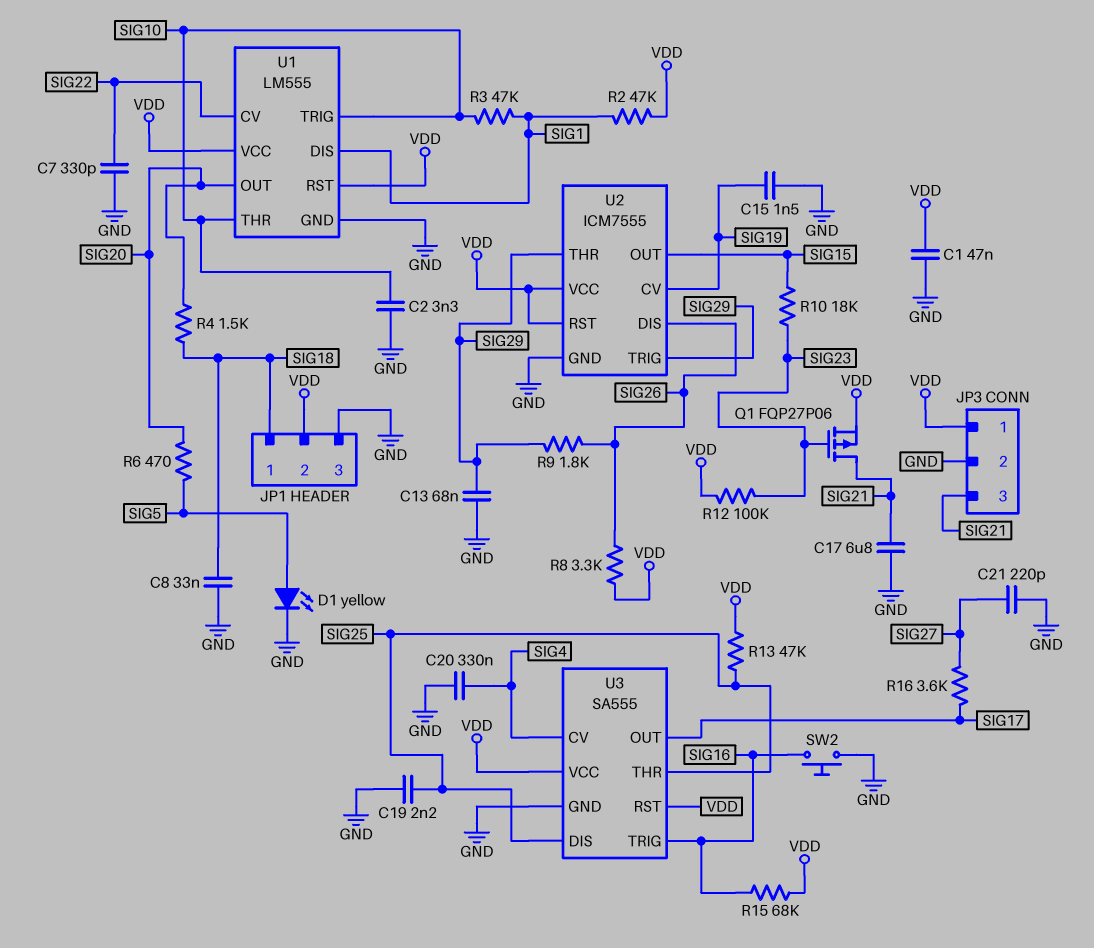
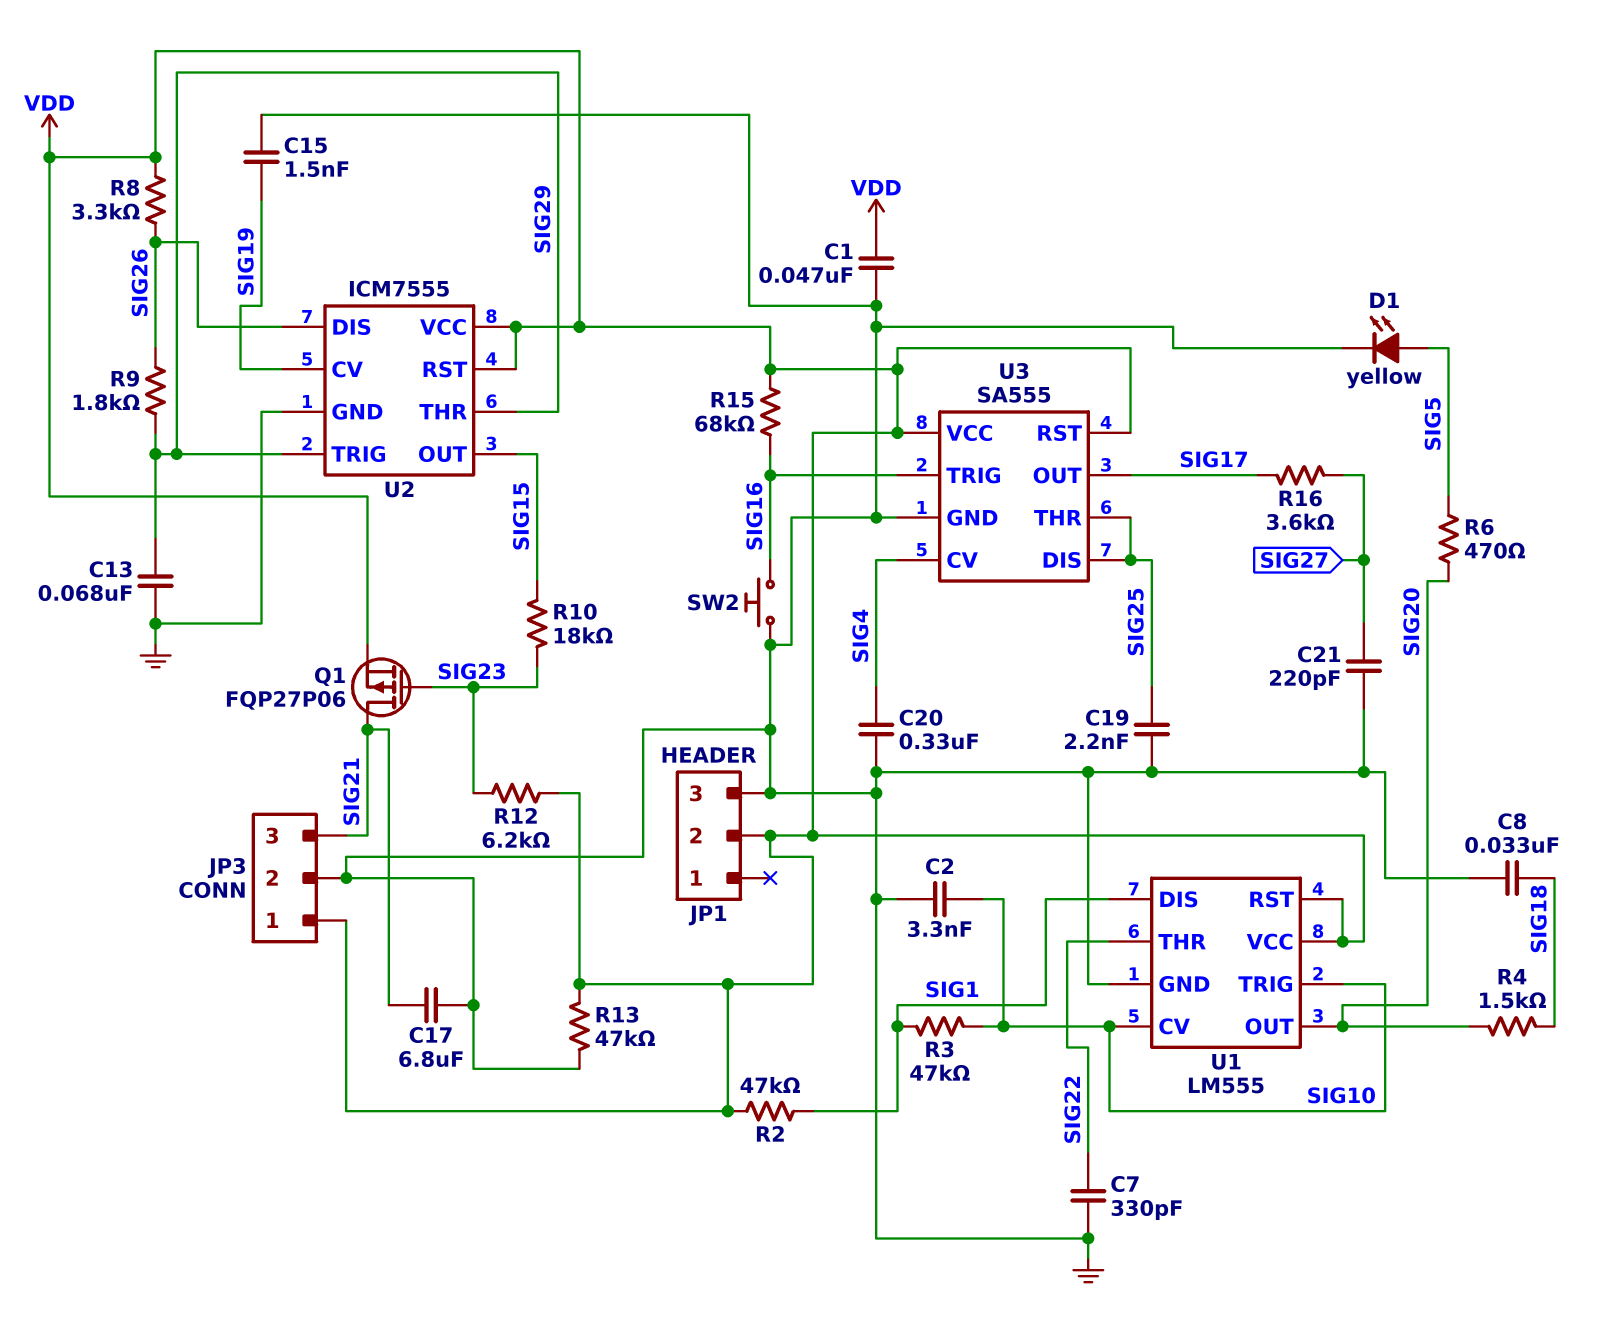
JP1 pin 1: SIG18 -> none
R12: 100k (SIG23, VDD) -> 6.2k (SIG23, VDD)
R13: 47k (SIG25, VDD) -> 47k (GND, VDD)
U1 pin CV: SIG22 -> SIG10
U1 pin THR: SIG10 -> SIG22

